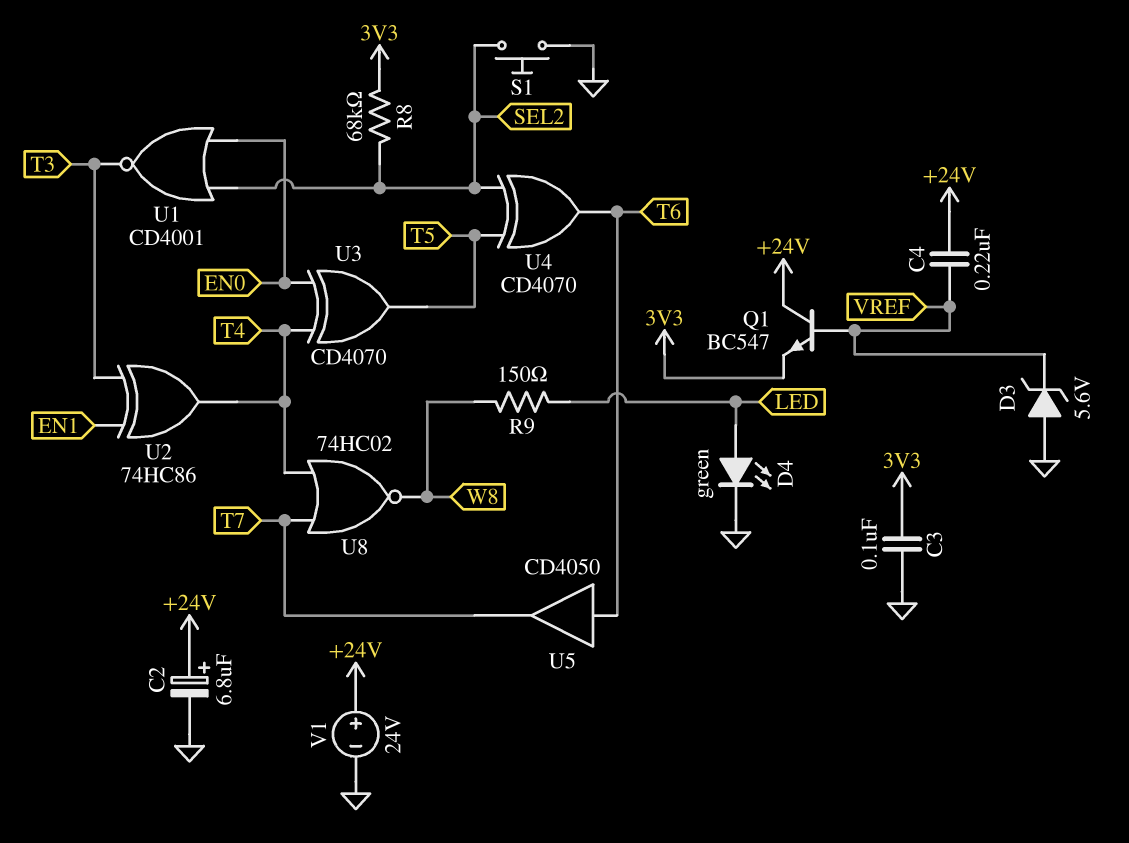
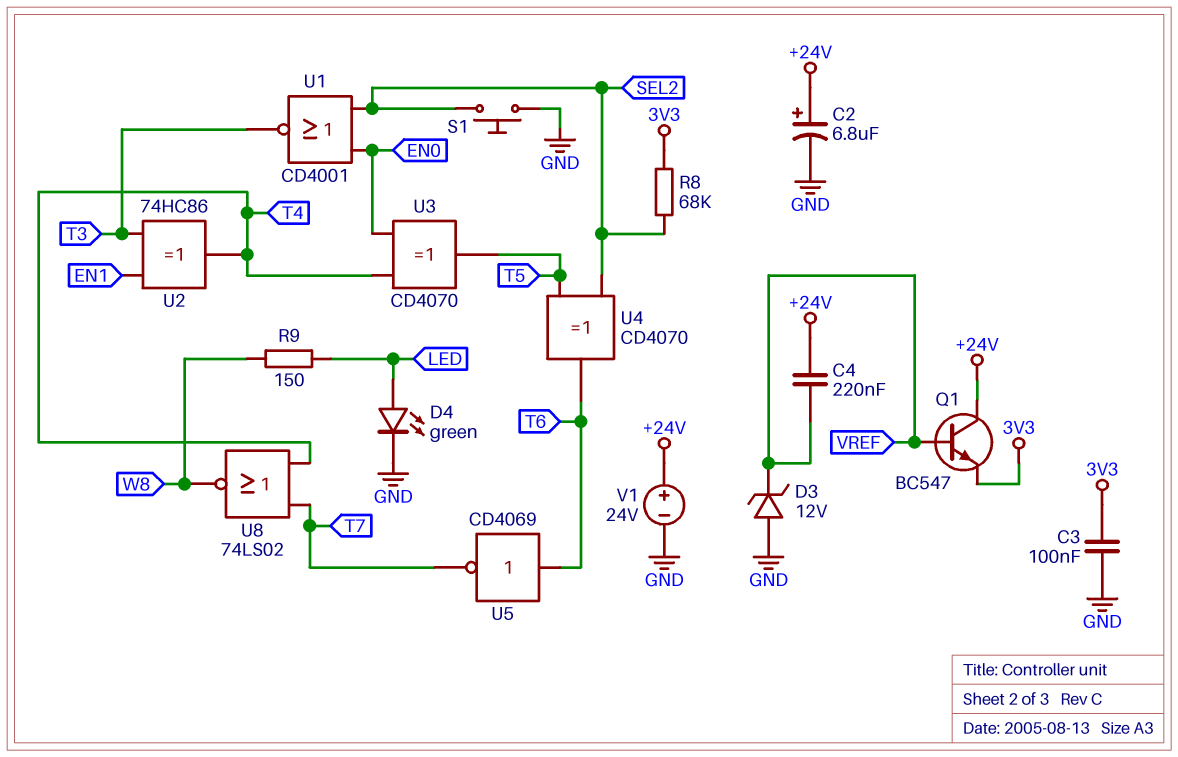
D3: zener 5.6V (A GND, K VREF) -> zener 12V (A GND, K VREF)
U5: buffer CD4050 (in T6, out T7) -> NOT CD4069 (in T6, out T7)
U8: NOR 74HC02 (in T4, in T7, out W8) -> NOR 74LS02 (in T4, in T7, out W8)

